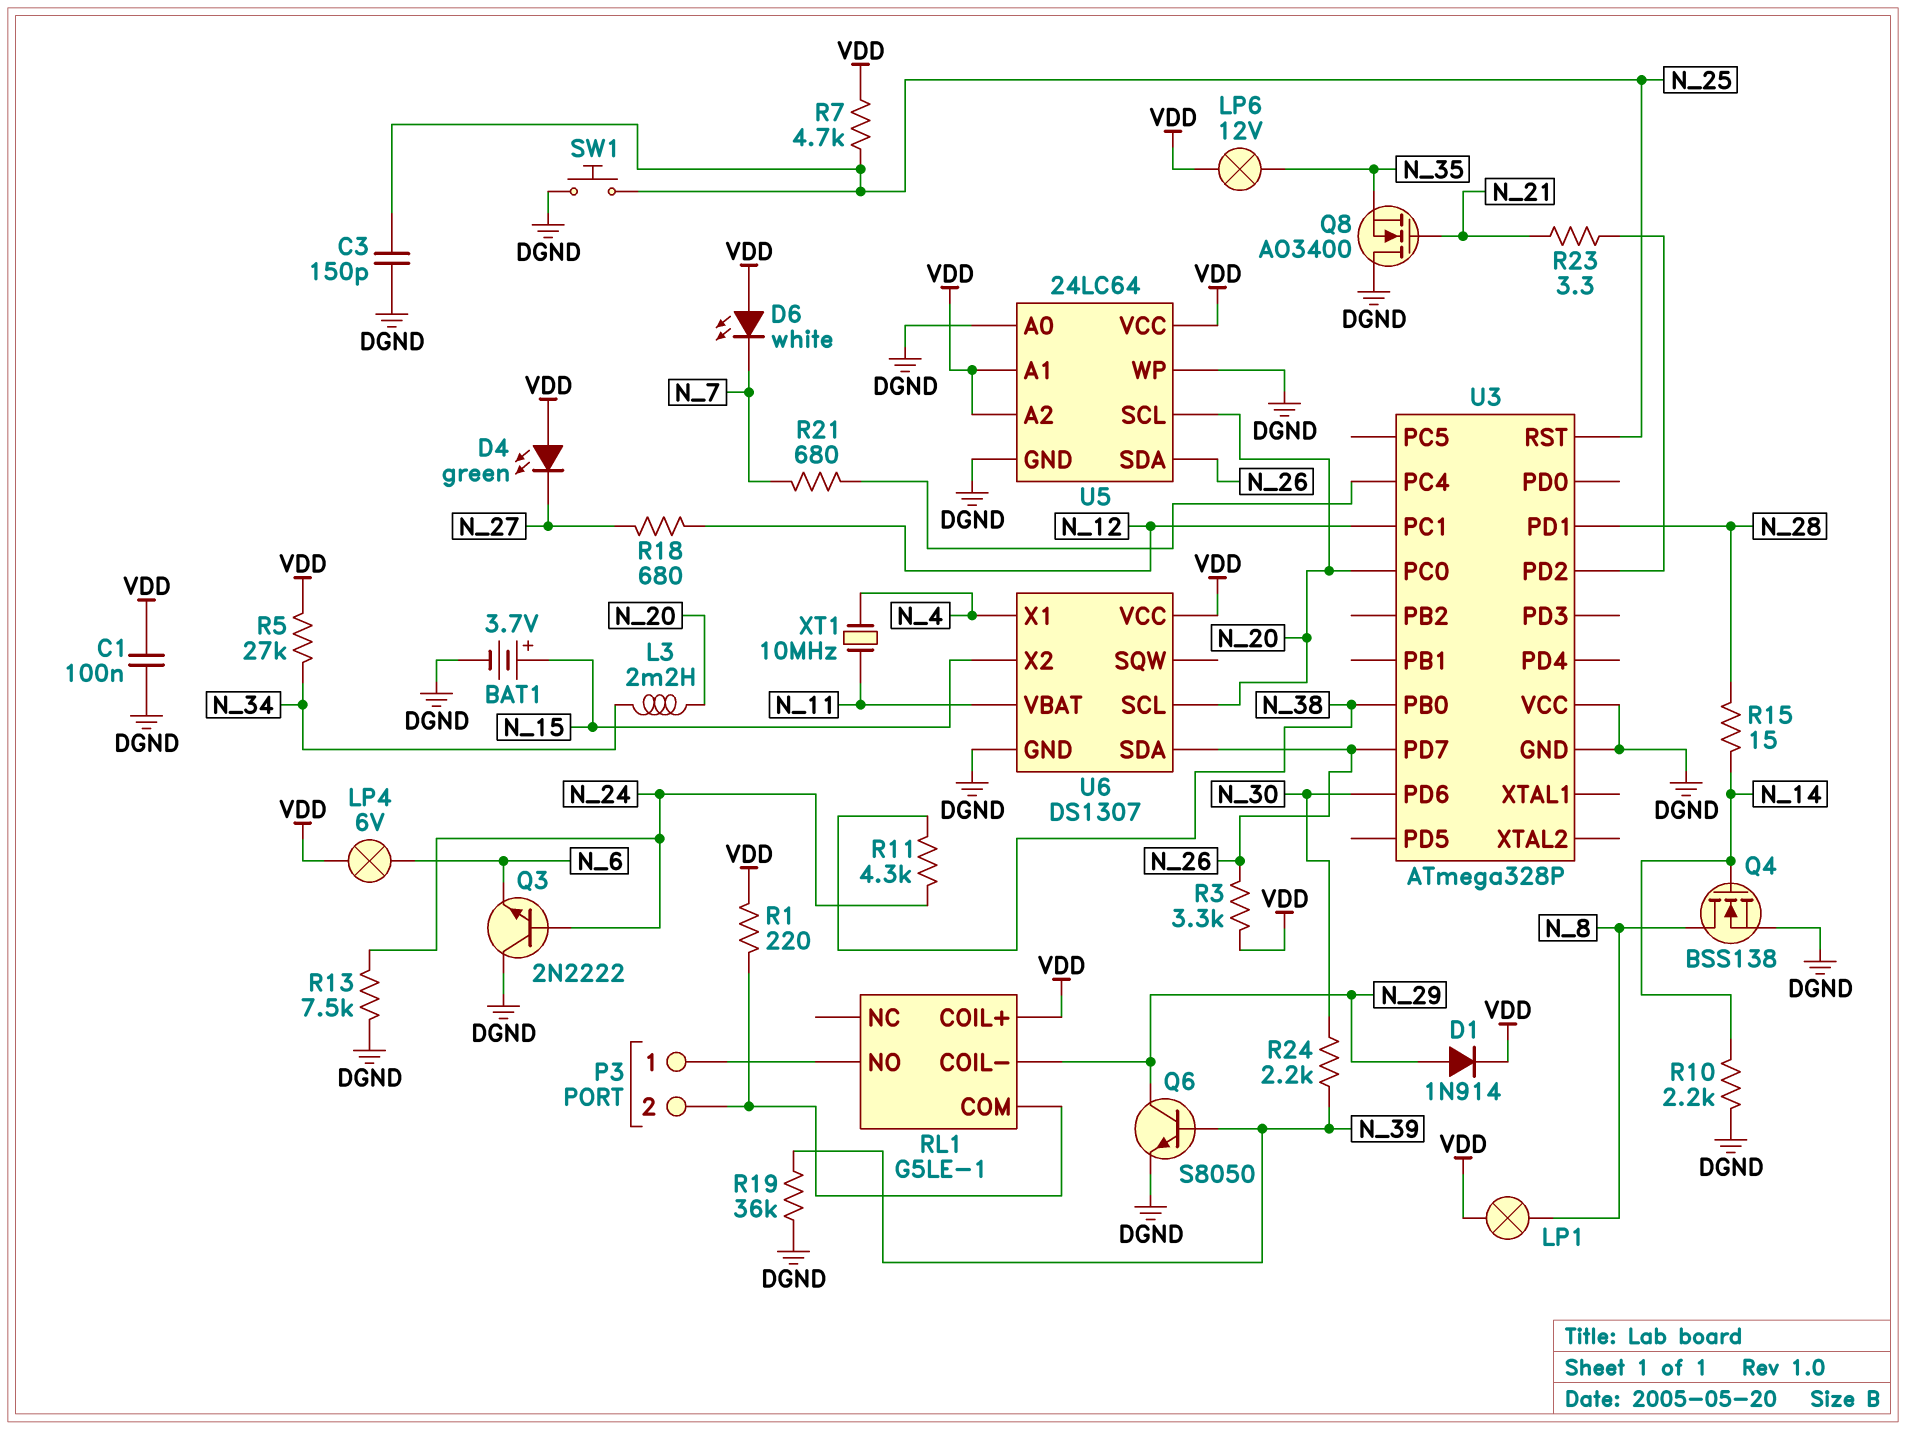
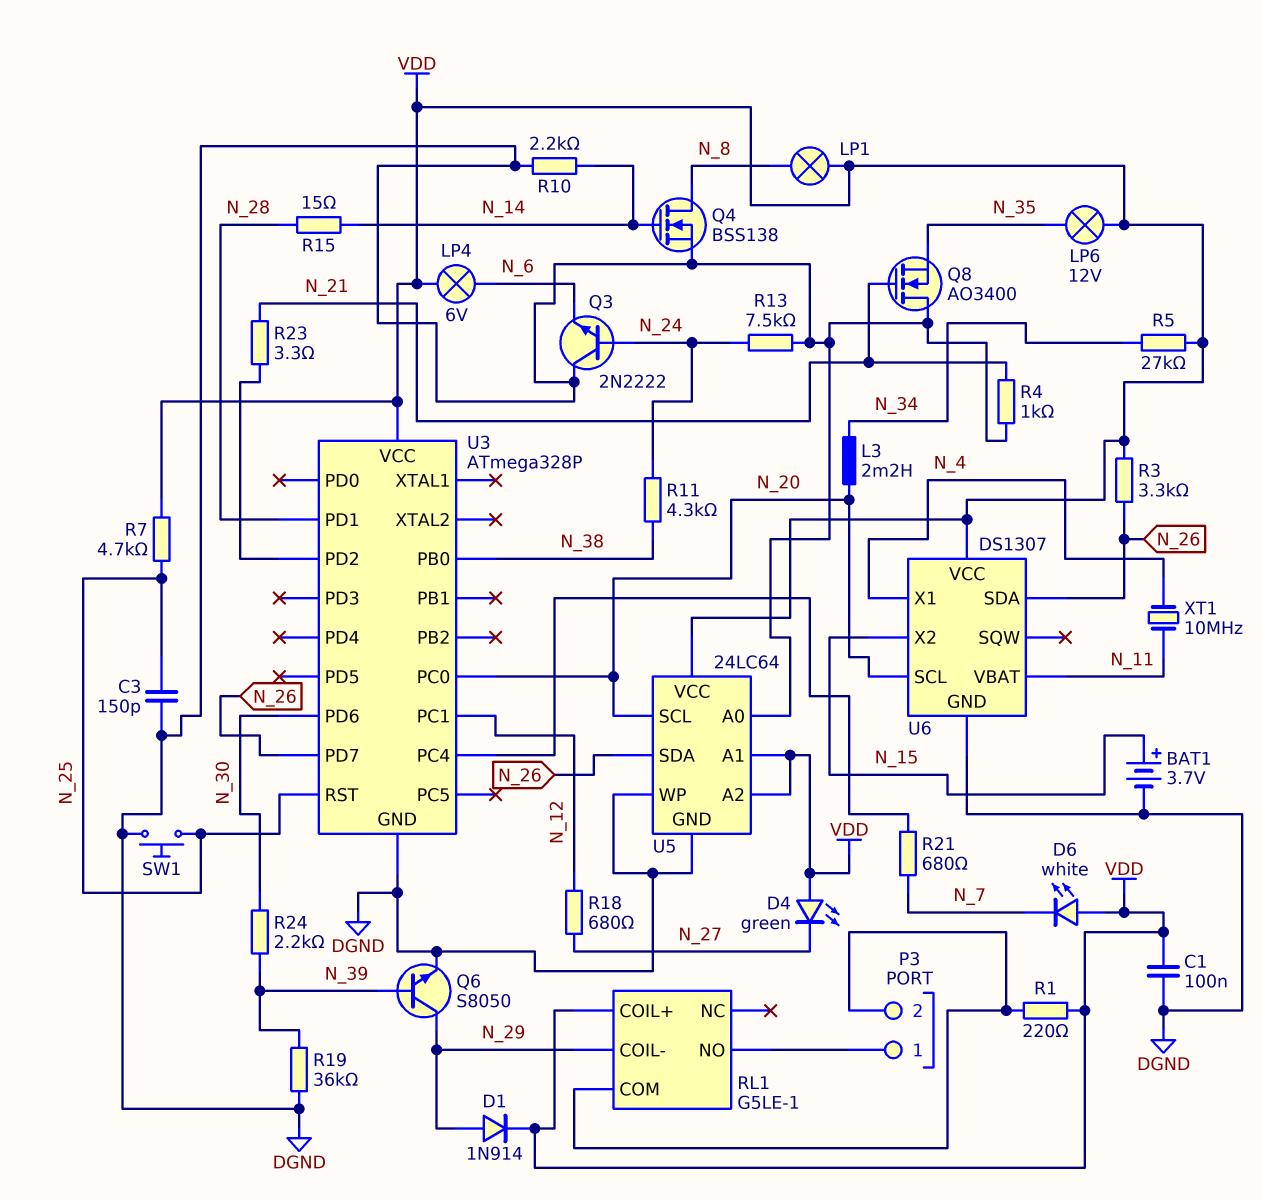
R4: none -> 1k (DGND, N_21)
U3 pin VCC: DGND -> VDD

